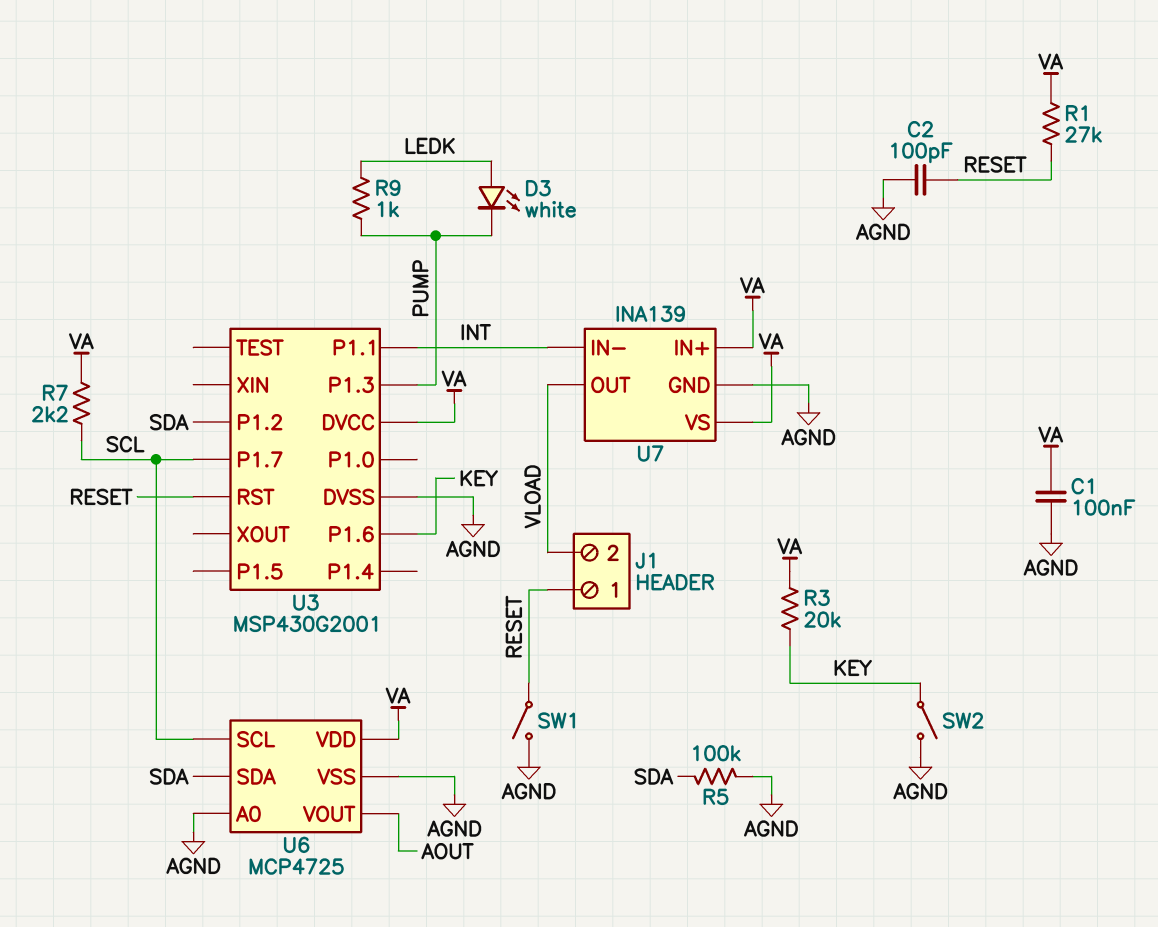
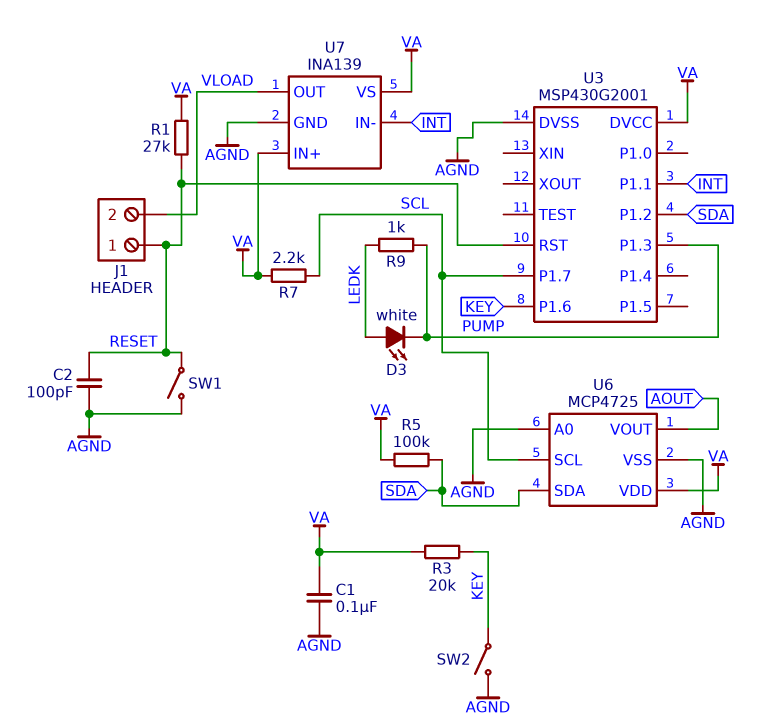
R5: 100k (AGND, SDA) -> 100k (SDA, VA)

